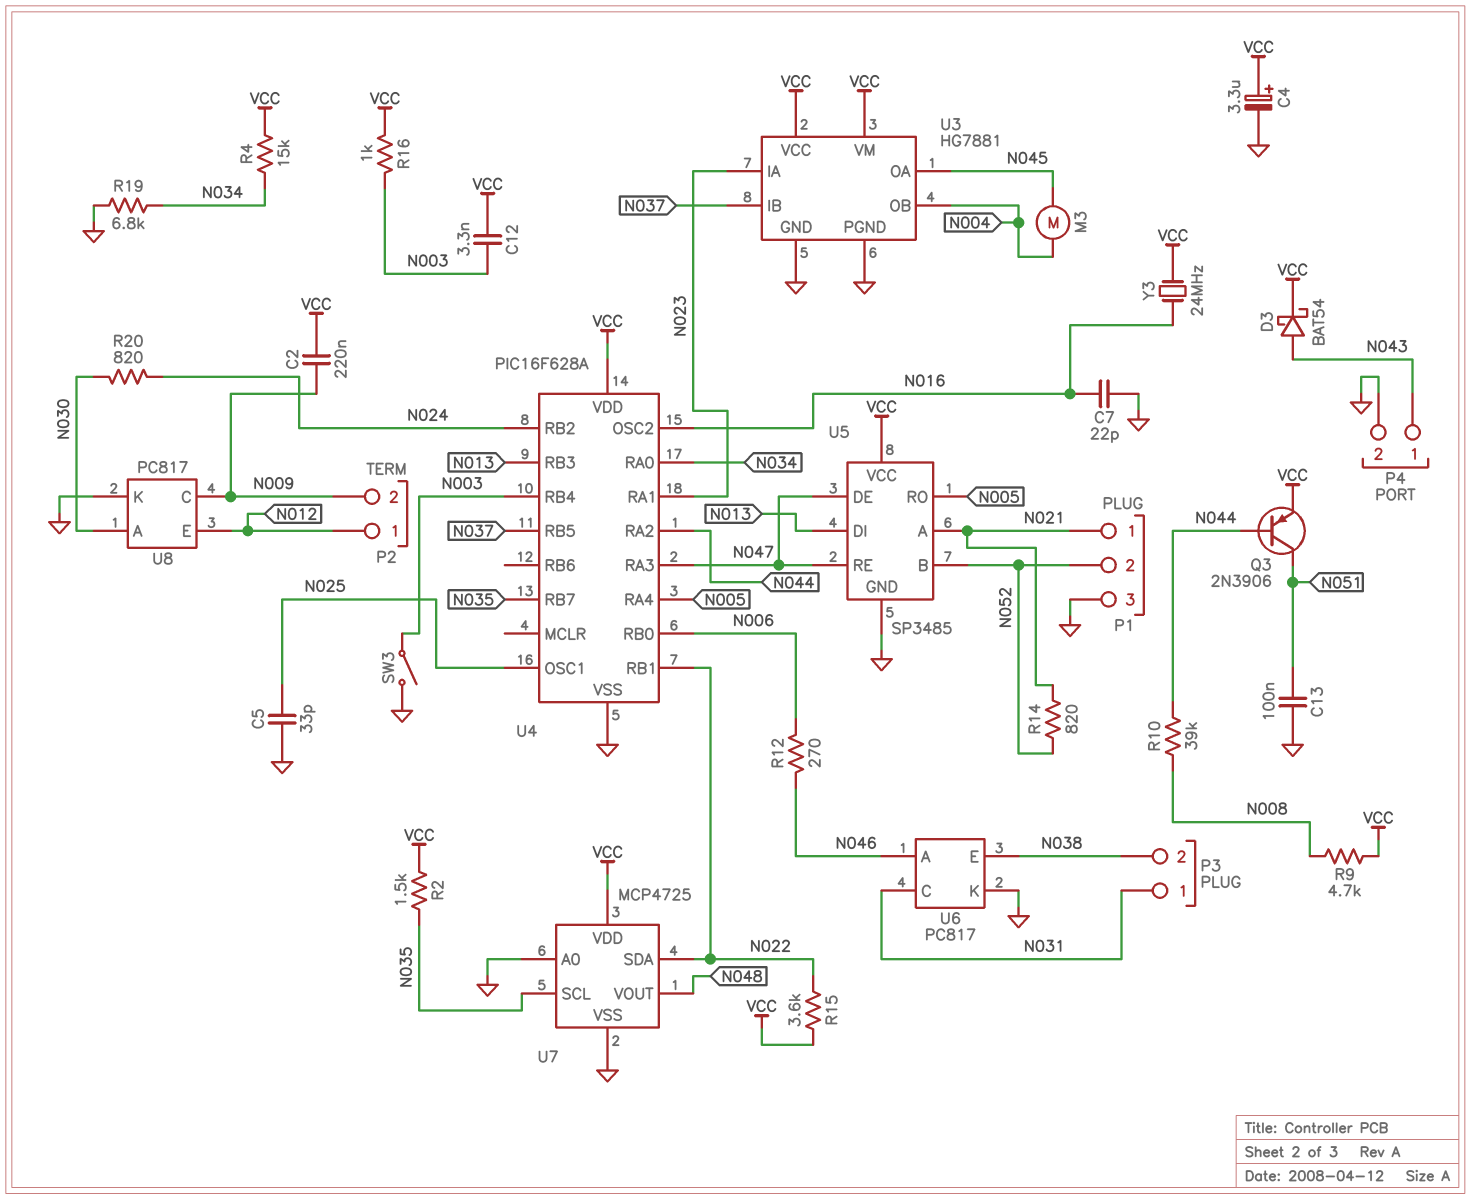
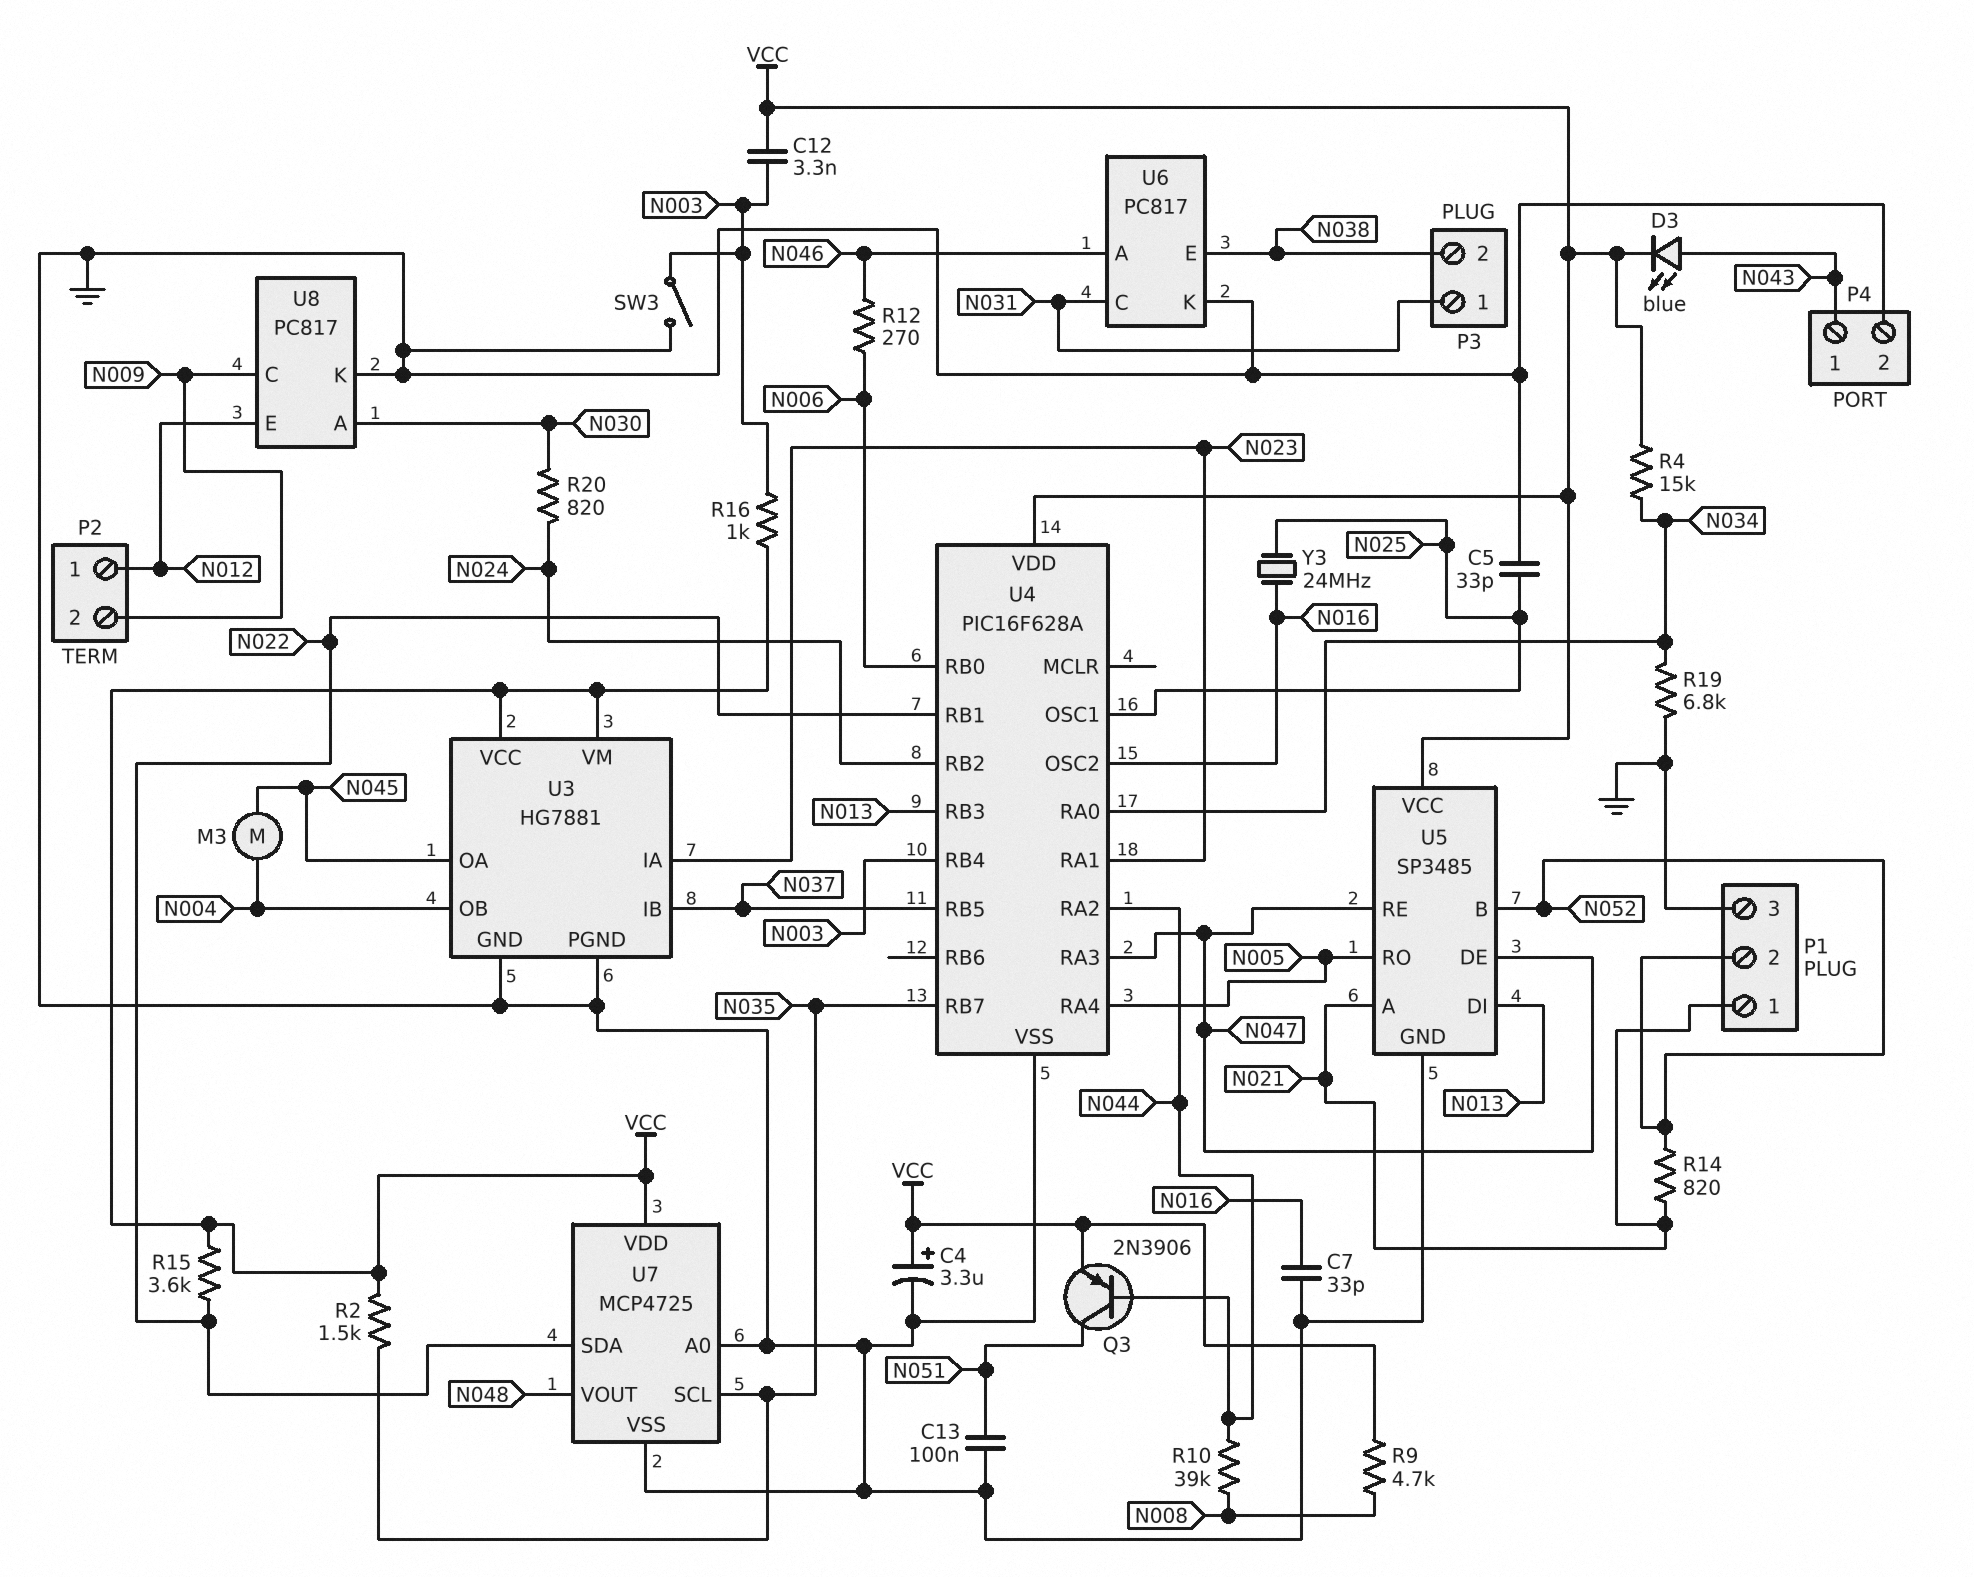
C2: 220nF (N009, VCC) -> none
C7: 22pF (GND, N016) -> 33pF (GND, N016)
D3: schottky BAT54 (A N043, K VCC) -> LED blue (A N043, K VCC)
Y3: 24MHz (N016, VCC) -> 24MHz (N016, N025)

